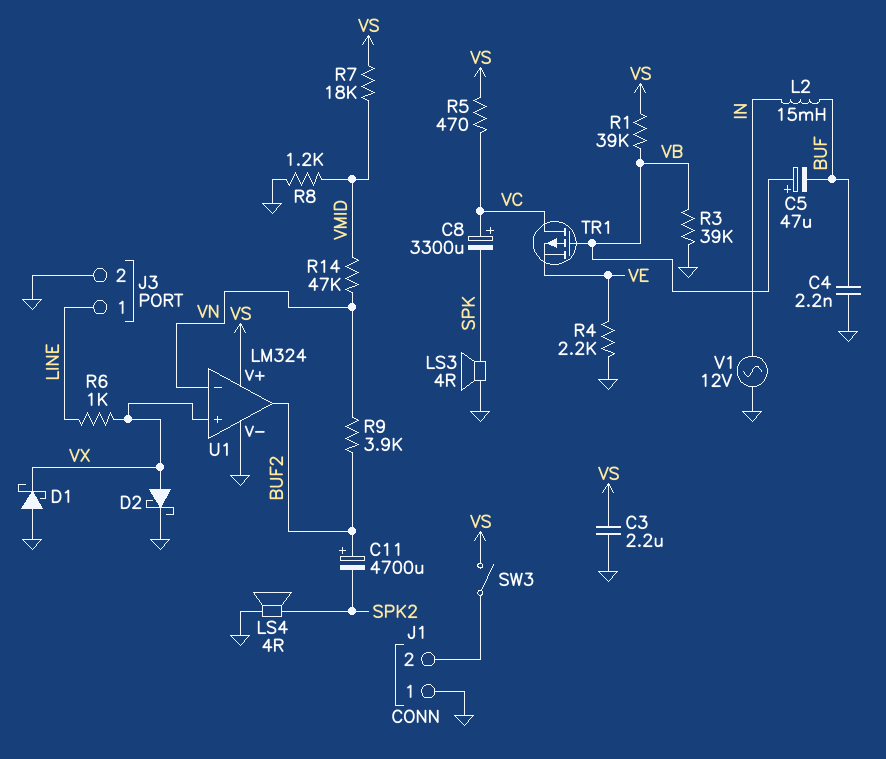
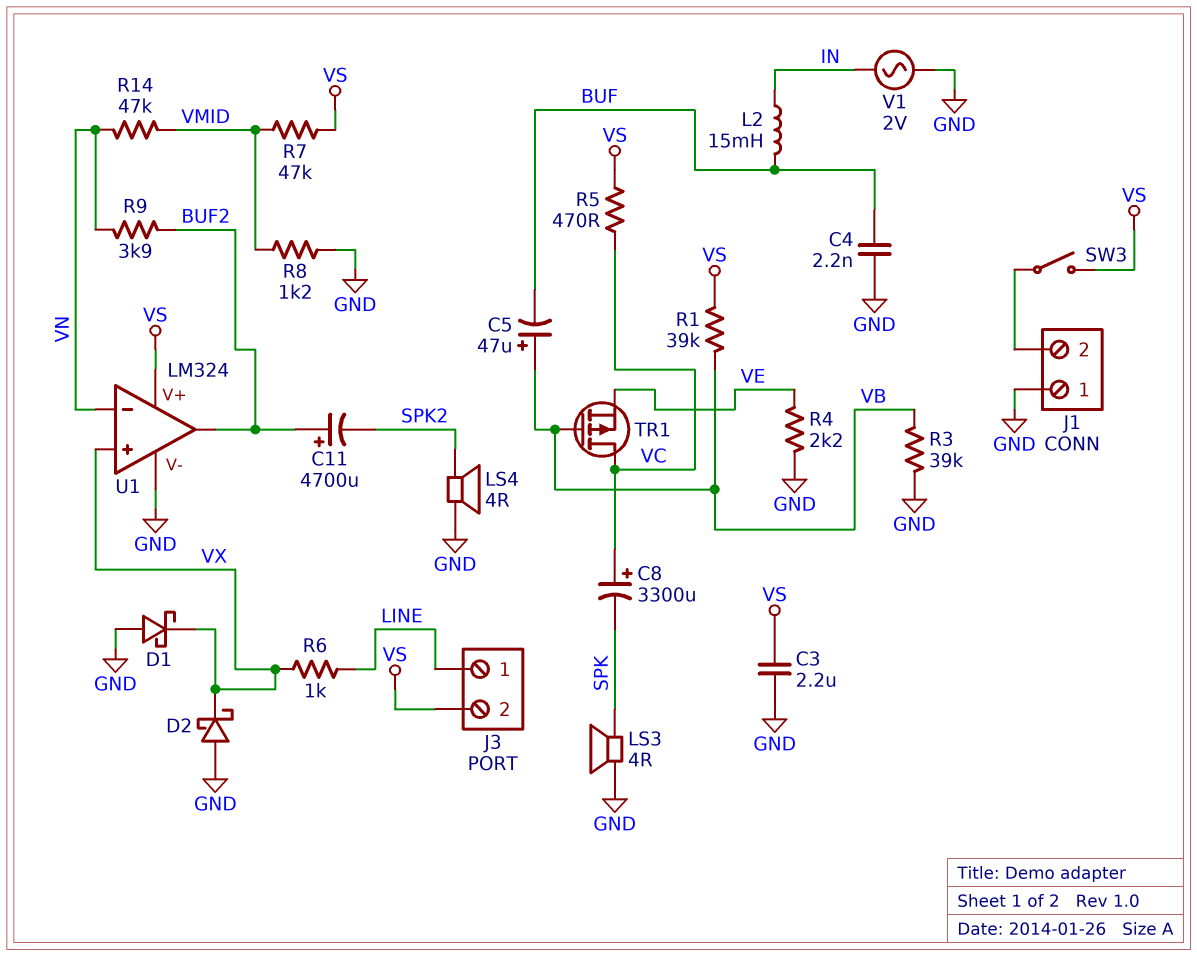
D2: schottky (A VX, K GND) -> schottky (A GND, K VX)
J3 pin 2: GND -> VS
R7: 18k (VMID, VS) -> 47k (VMID, VS)
V1: AC 12V (GND, IN) -> AC 2V (GND, IN)

